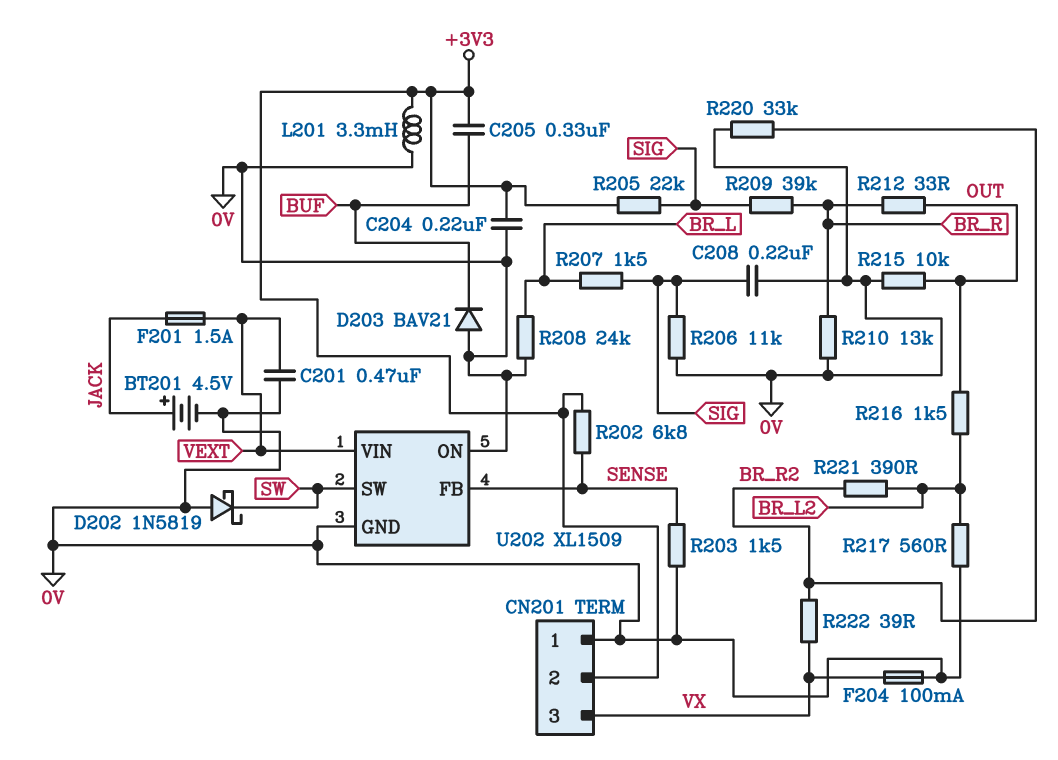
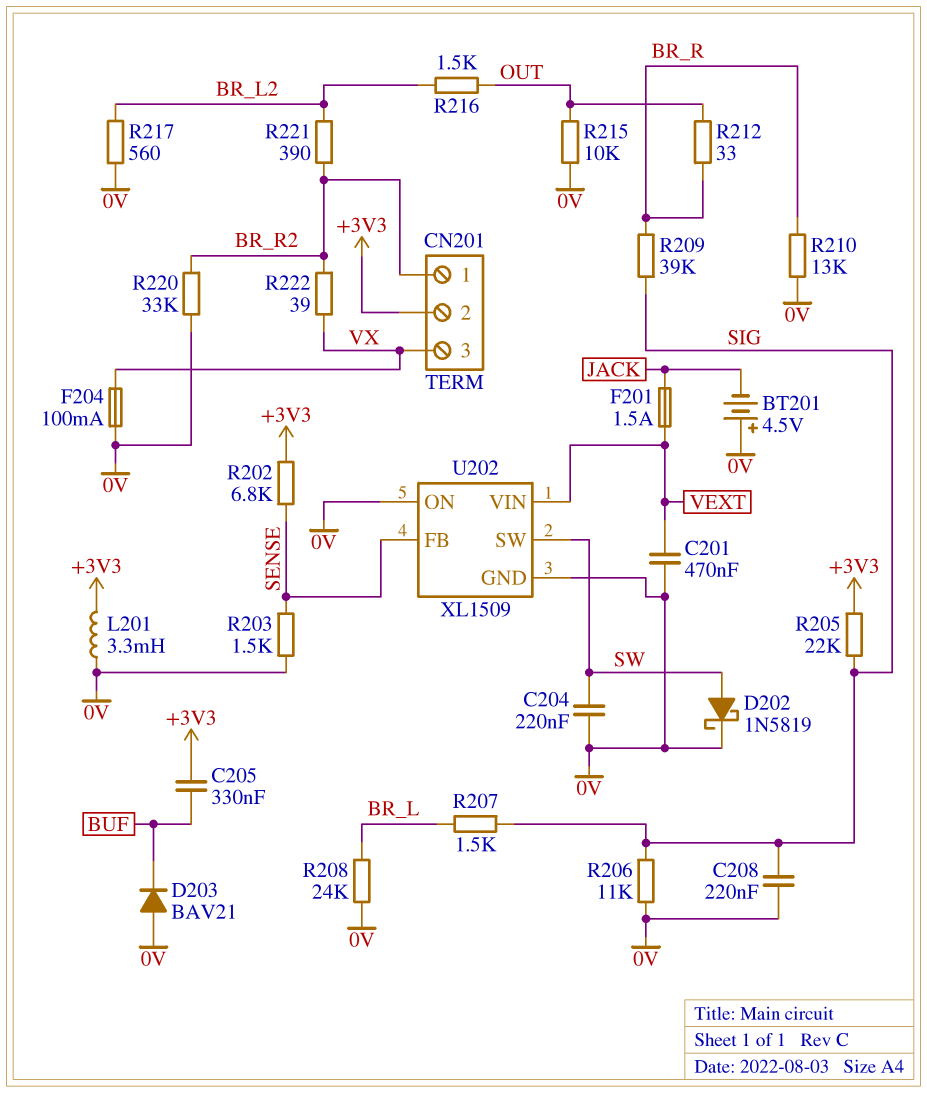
BT201: 4.5V (plus JACK, minus 0V) -> 4.5V (plus 0V, minus JACK)
C204: 220nF (+3V3, 0V) -> 220nF (0V, SW)
CN201 pin 1: 0V -> BR_R2
D202: schottky 1N5819 (A 0V, K SW) -> schottky 1N5819 (A SW, K 0V)

